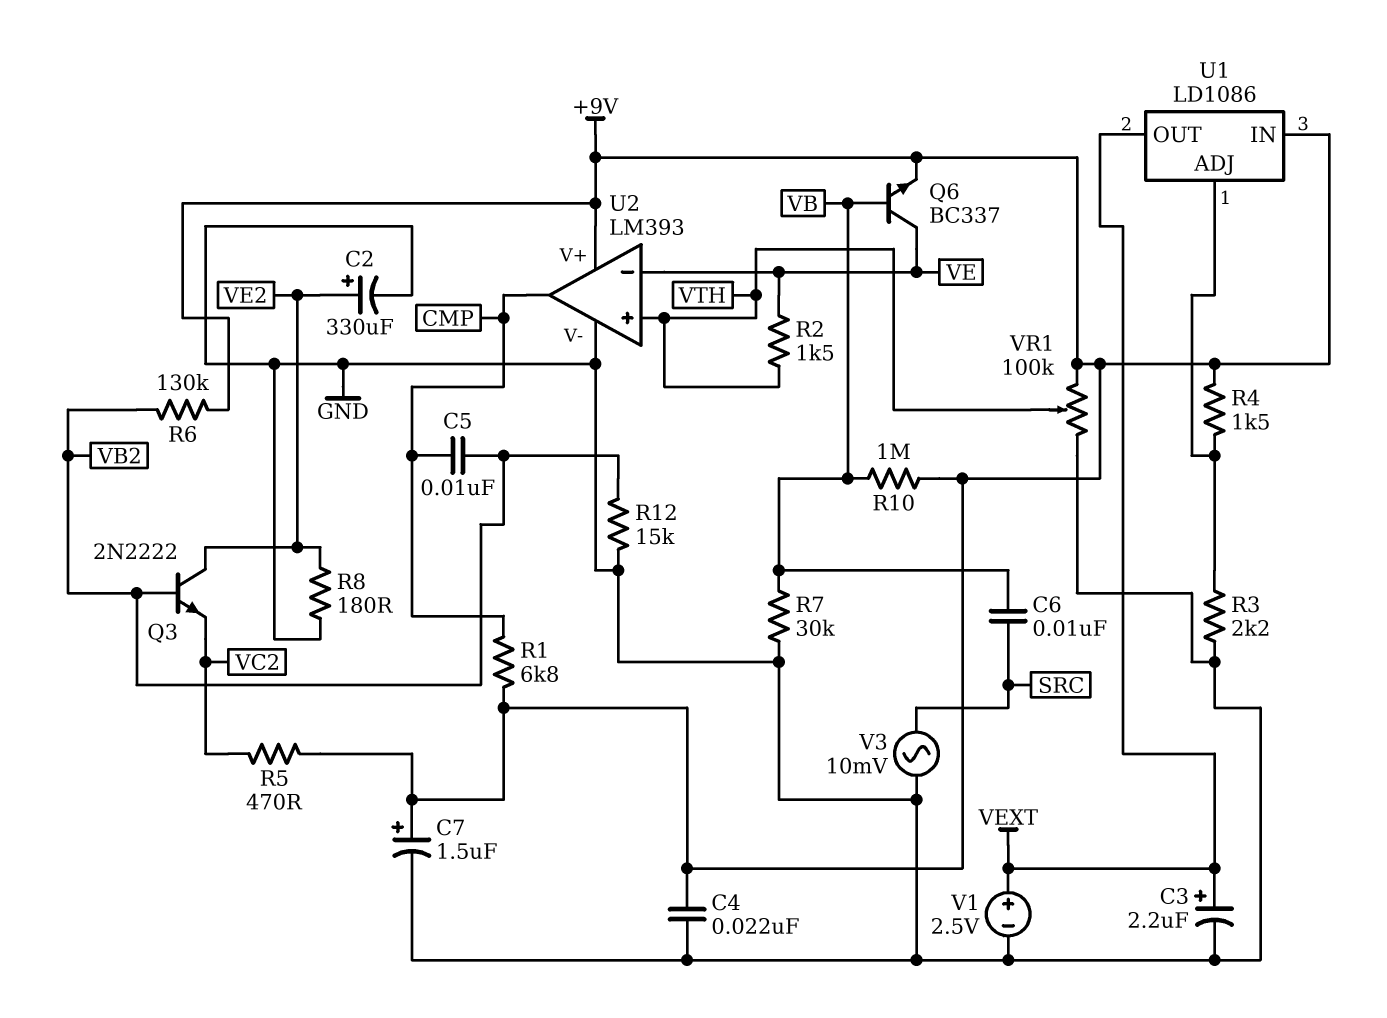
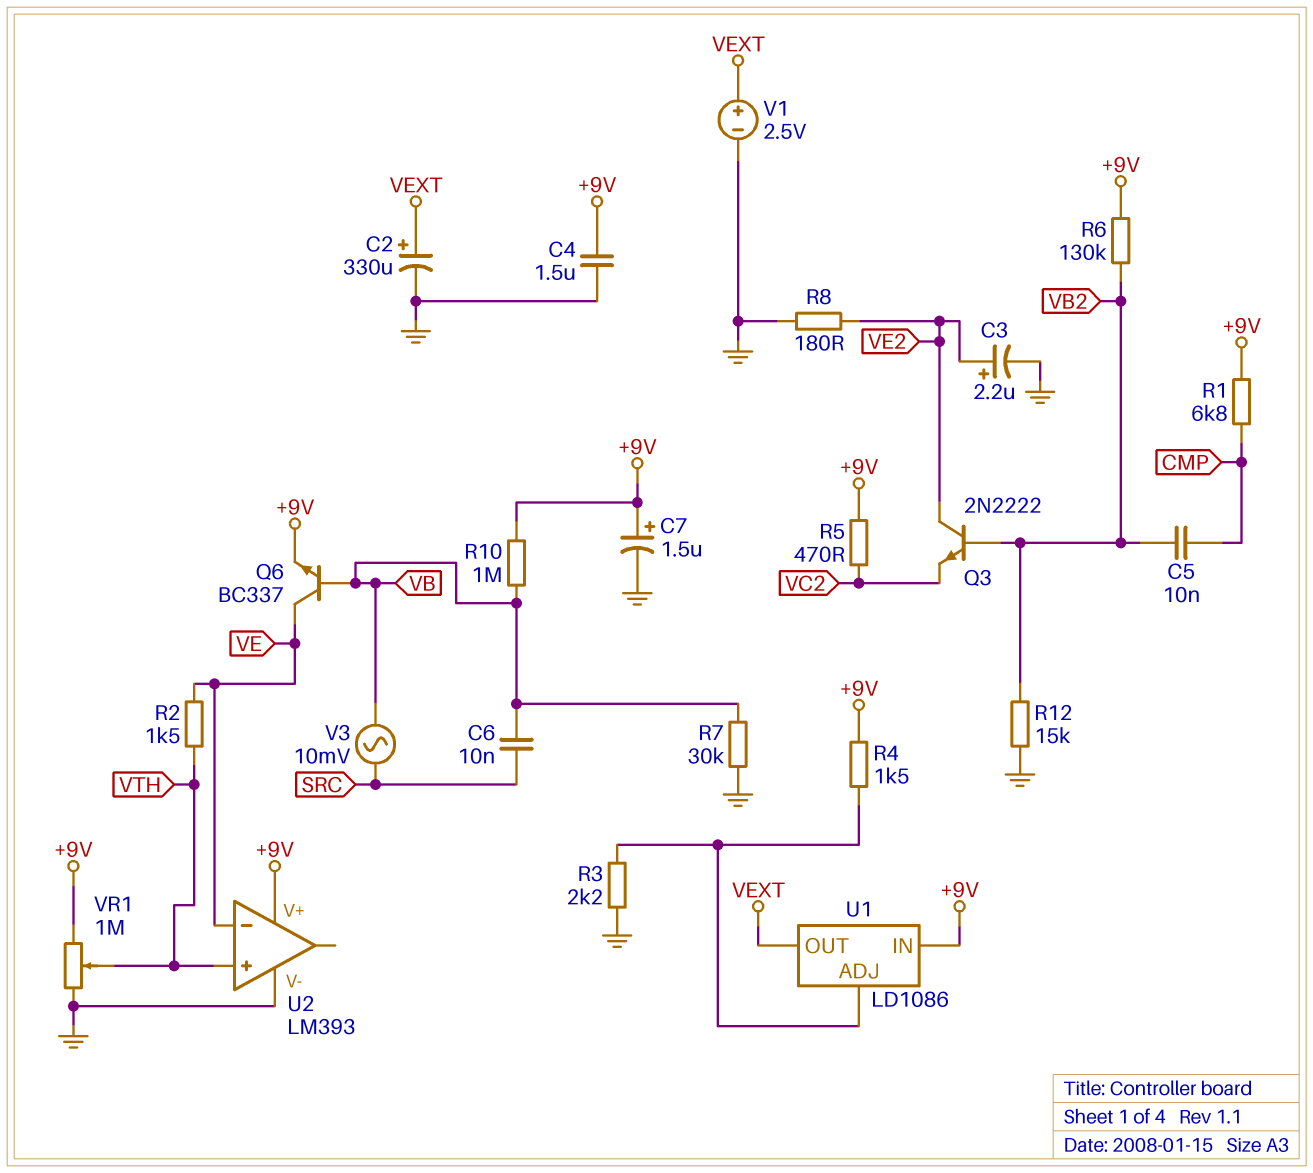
C2: 330uF (plus VE2, minus GND) -> 330uF (plus VEXT, minus GND)
C3: 2.2uF (plus VEXT, minus GND) -> 2.2uF (plus VE2, minus GND)
C4: 22nF (+9V, GND) -> 1.5uF (+9V, GND)
U2 pin out: CMP -> none
V3: AC 10mV (GND, SRC) -> AC 10mV (SRC, VB)
VR1: 100k (+9V, GND, wiper VTH) -> 1M (+9V, GND, wiper VTH)

